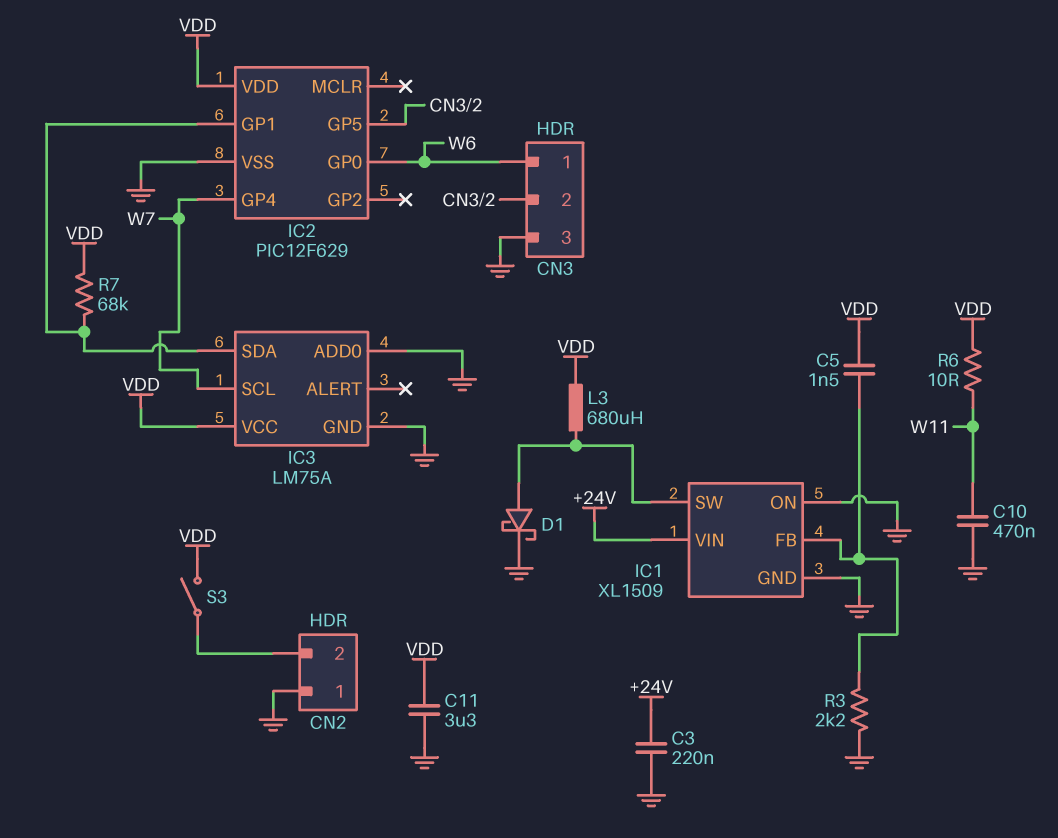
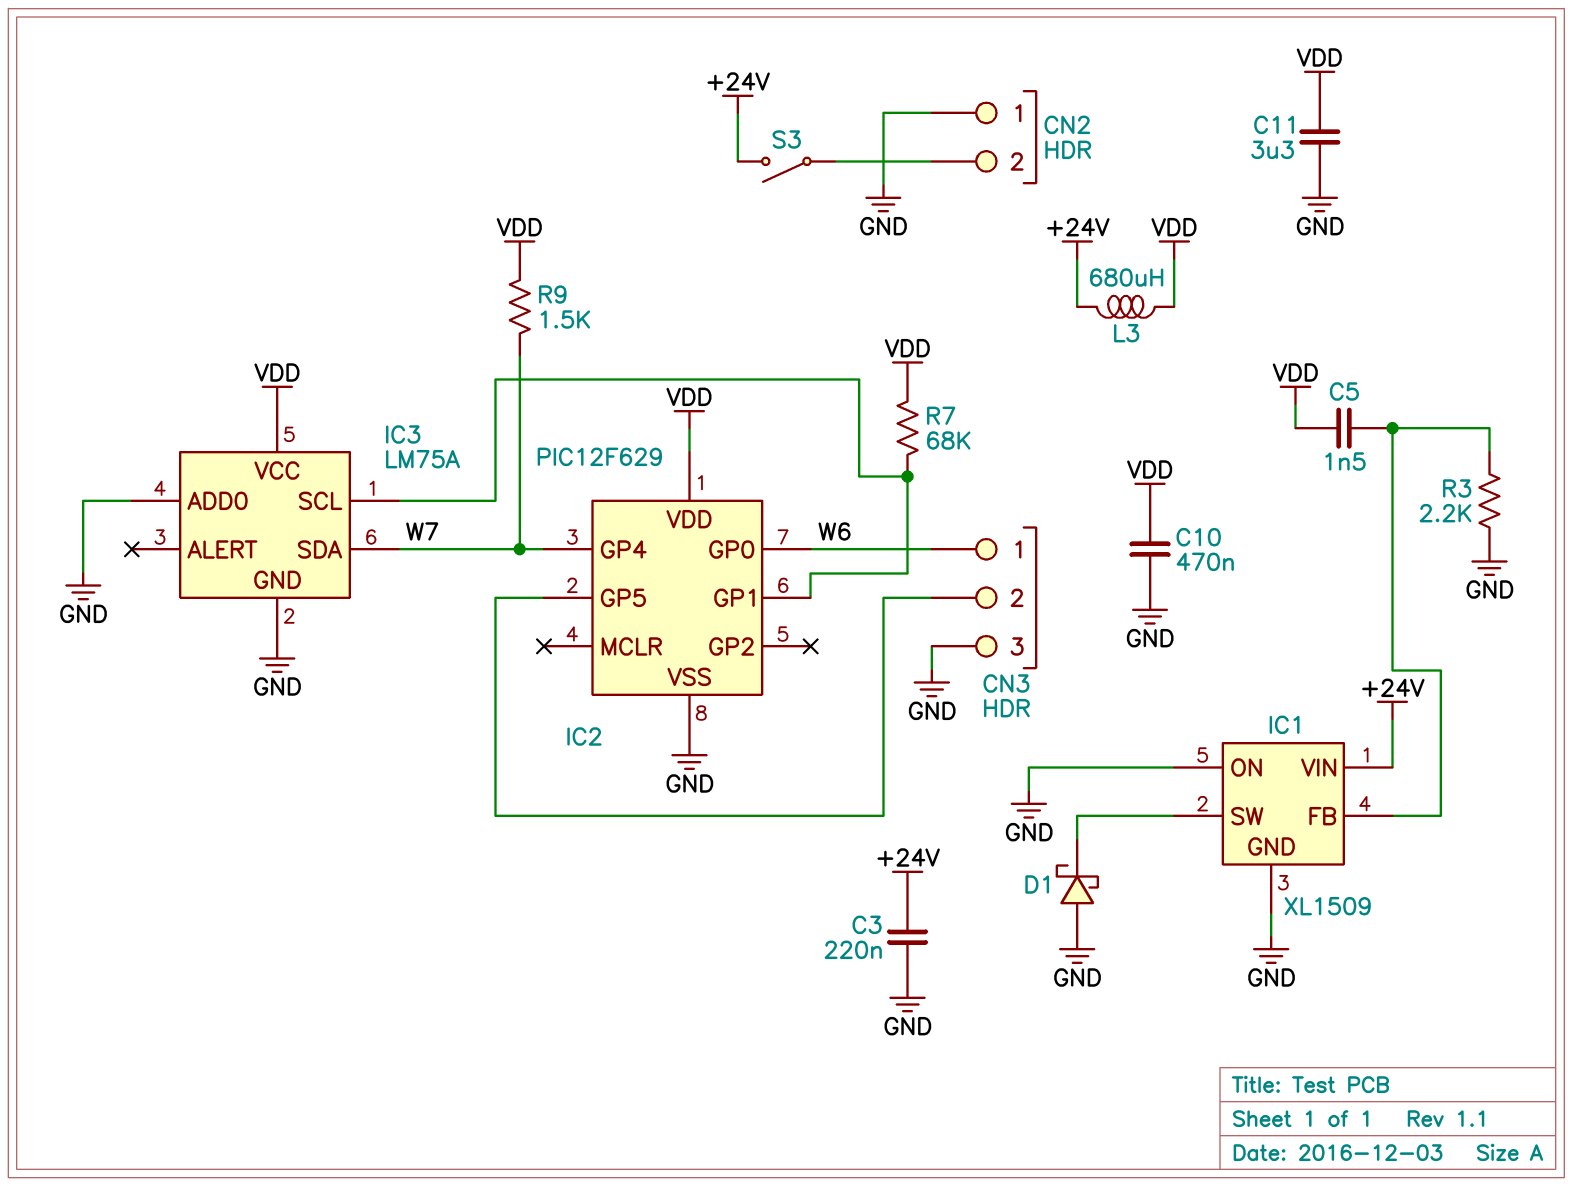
C10: 470nF (GND, W11) -> 470nF (GND, VDD)
D1: schottky (A IC1/SW, K GND) -> schottky (A GND, K IC1/SW)
IC3 pin SCL: W7 -> IC2/GP1
IC3 pin SDA: IC2/GP1 -> W7
L3: 680uH (IC1/SW, VDD) -> 680uH (+24V, VDD)
R6: 10 (VDD, W11) -> none
R9: none -> 1.5k (VDD, W7)
S3: switch (CN2/2, VDD) -> switch (+24V, CN2/2)

